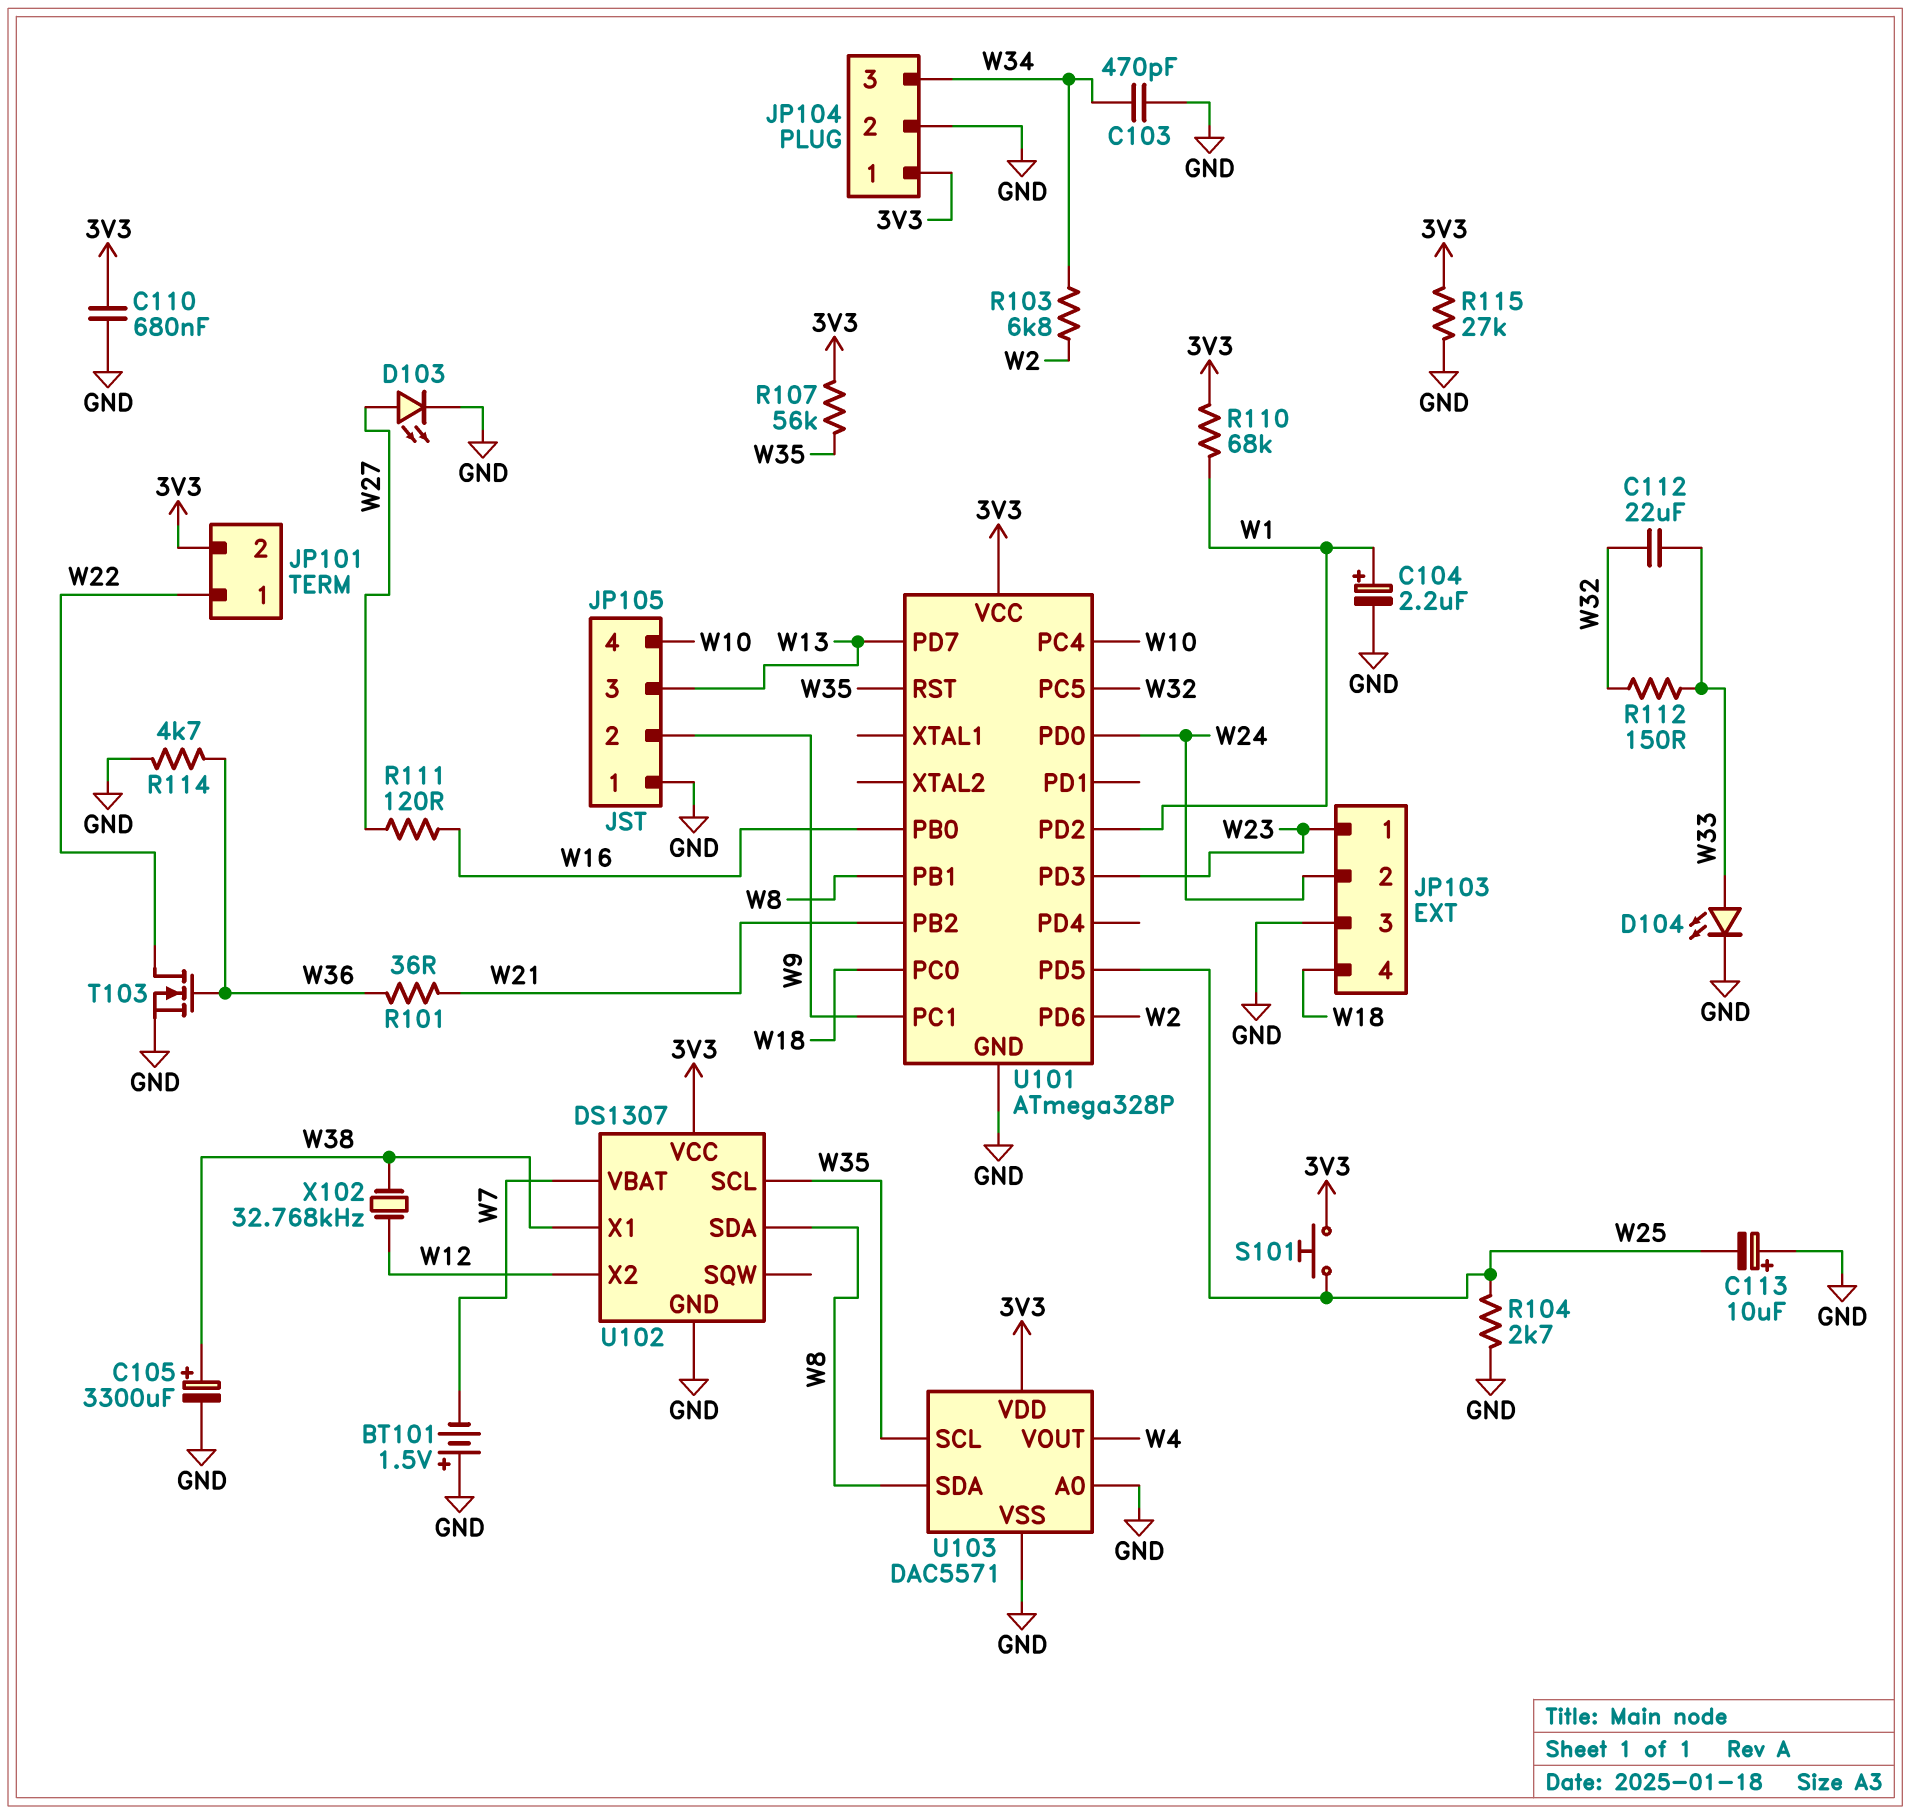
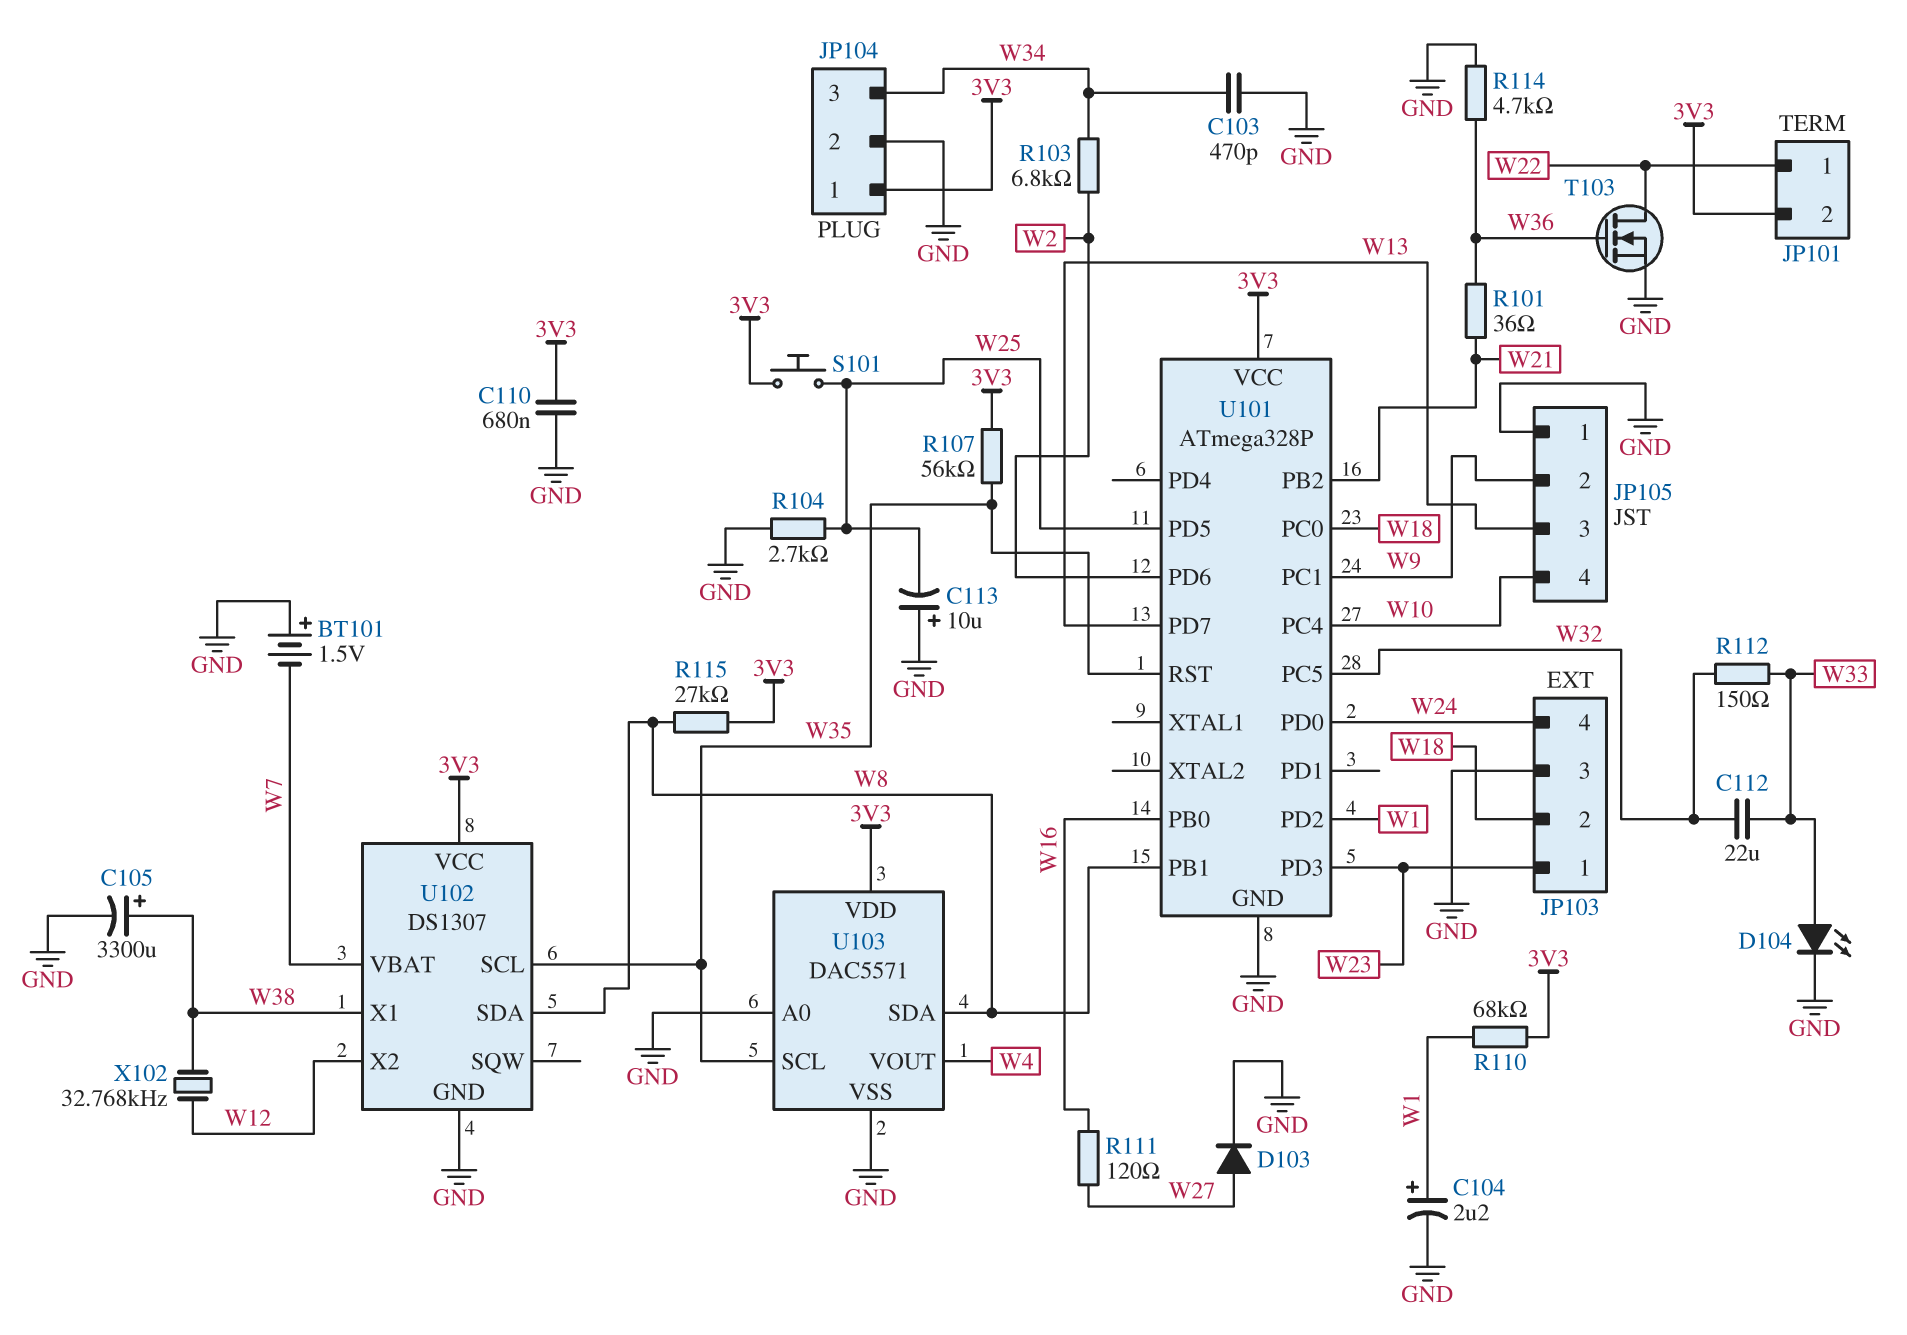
D103: LED (A W27, K GND) -> diode (A W27, K GND)
JP103 pin 2: W24 -> W18
JP103 pin 4: W18 -> W24
R115: 27k (3V3, GND) -> 27k (3V3, W8)

